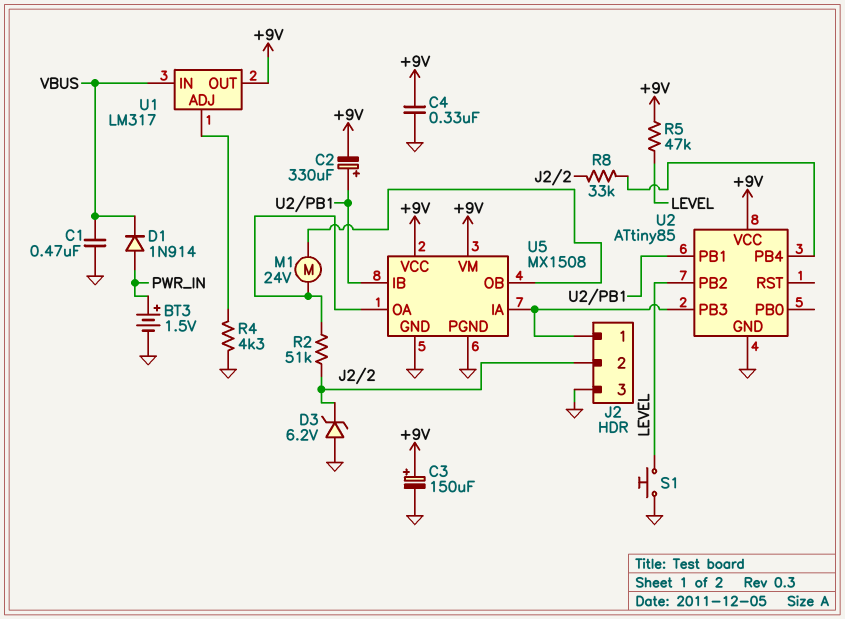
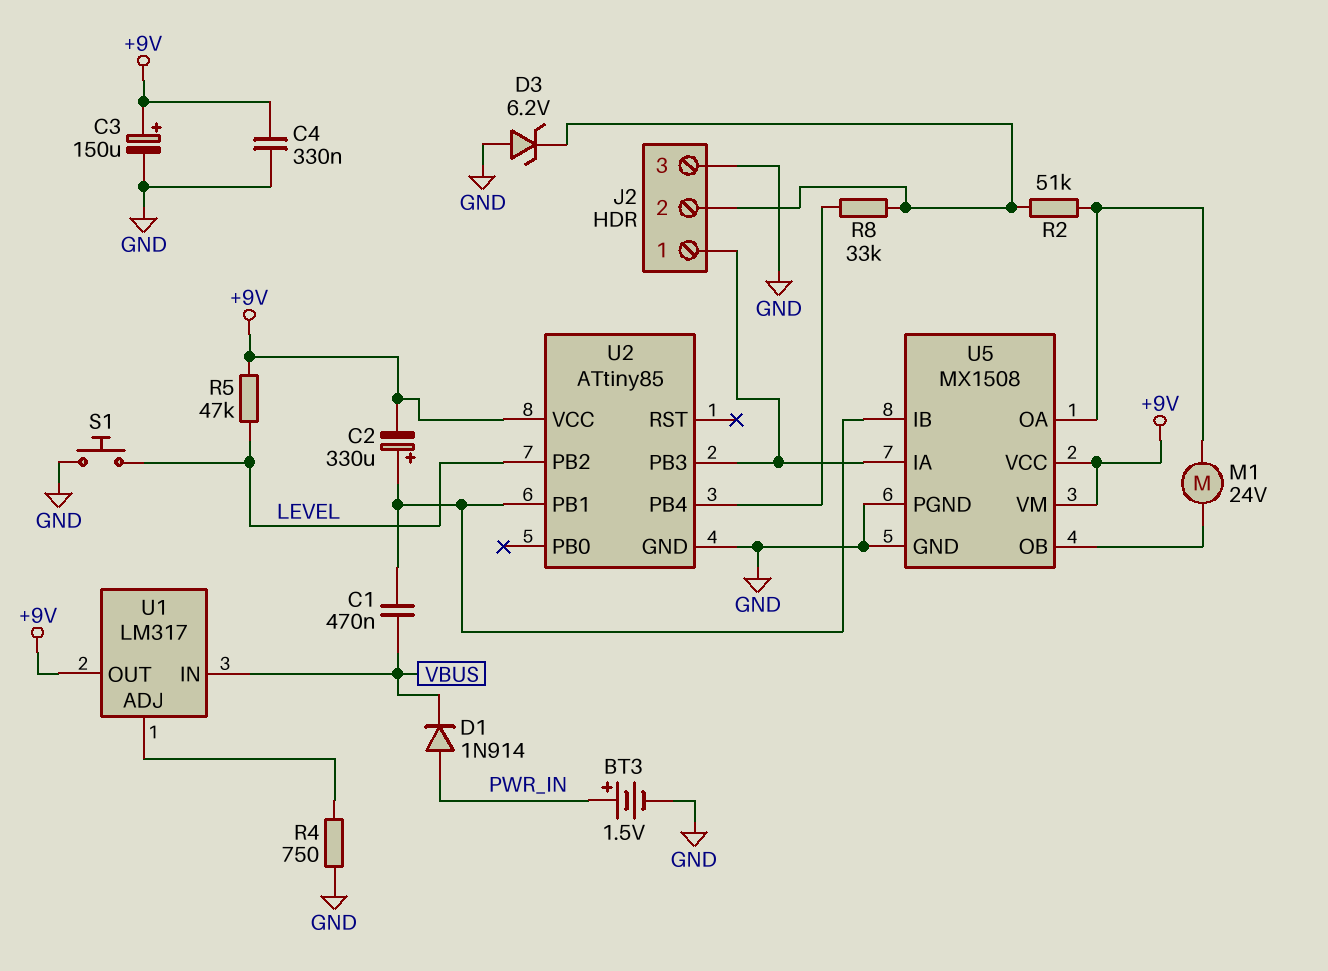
C1: 470nF (GND, VBUS) -> 470nF (U2/PB1, VBUS)
R4: 4.3k (GND, U1/ADJ) -> 750 (GND, U1/ADJ)

